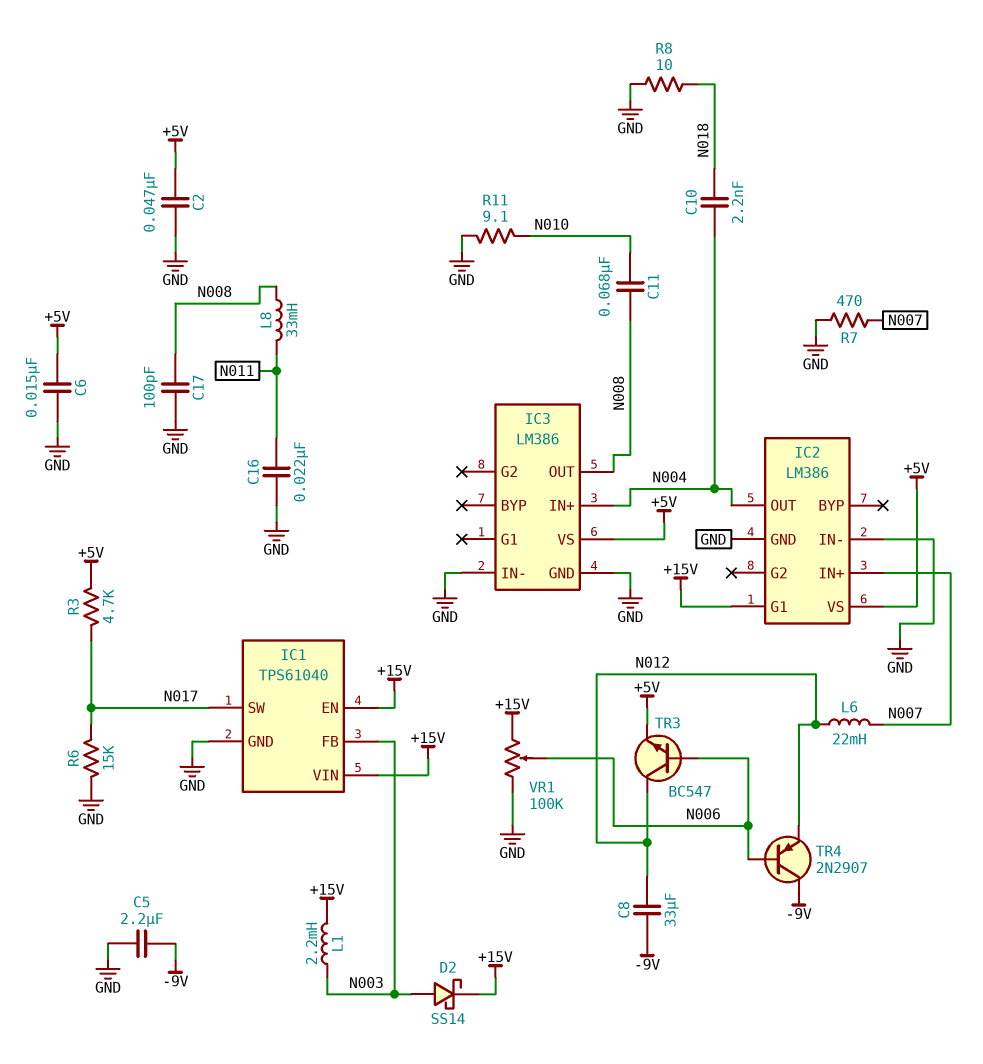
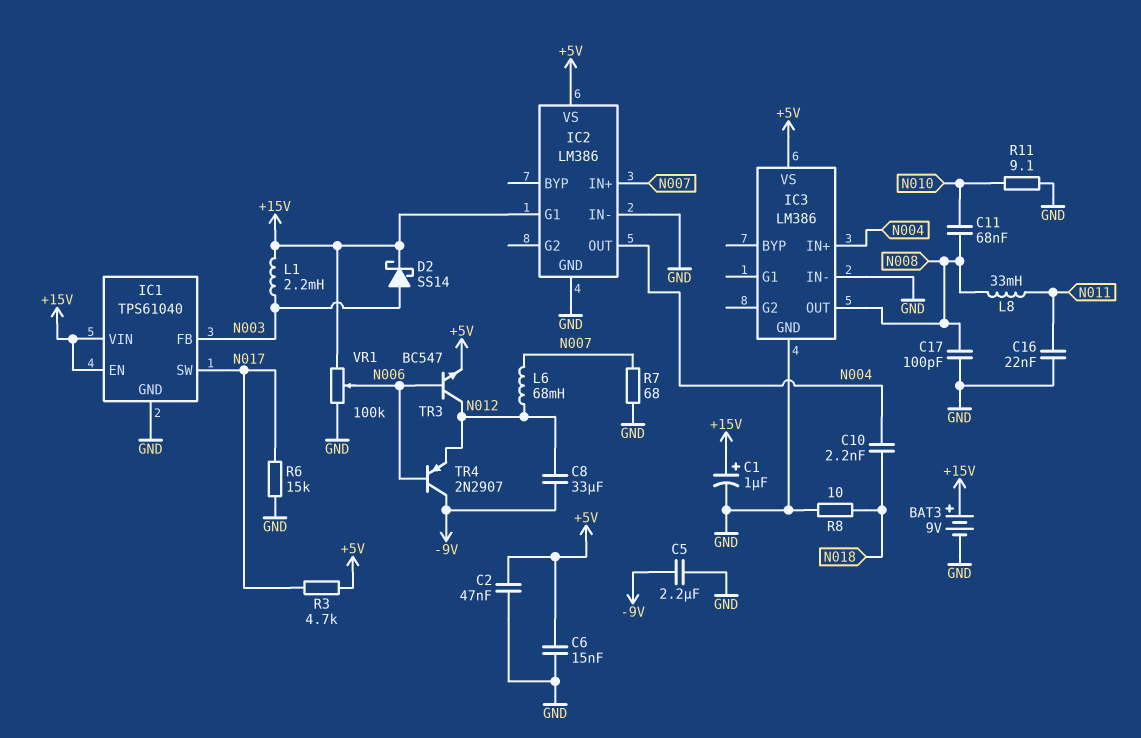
BAT3: none -> 9V (plus +15V, minus GND)
C1: none -> 1uF (plus +15V, minus GND)
L6: 22mH (N007, N012) -> 68mH (N007, N012)
R7: 470 (GND, N007) -> 68 (GND, N007)

